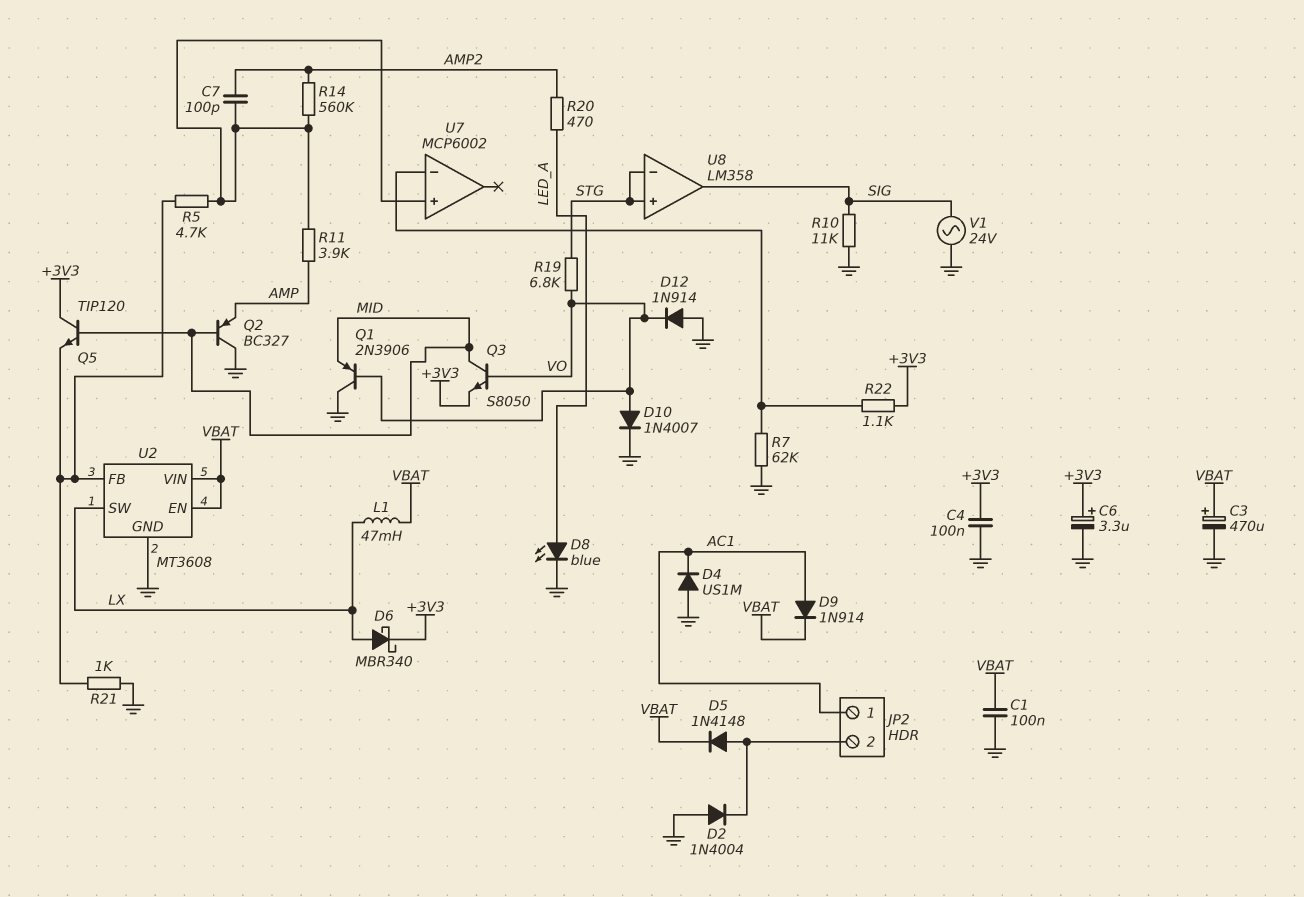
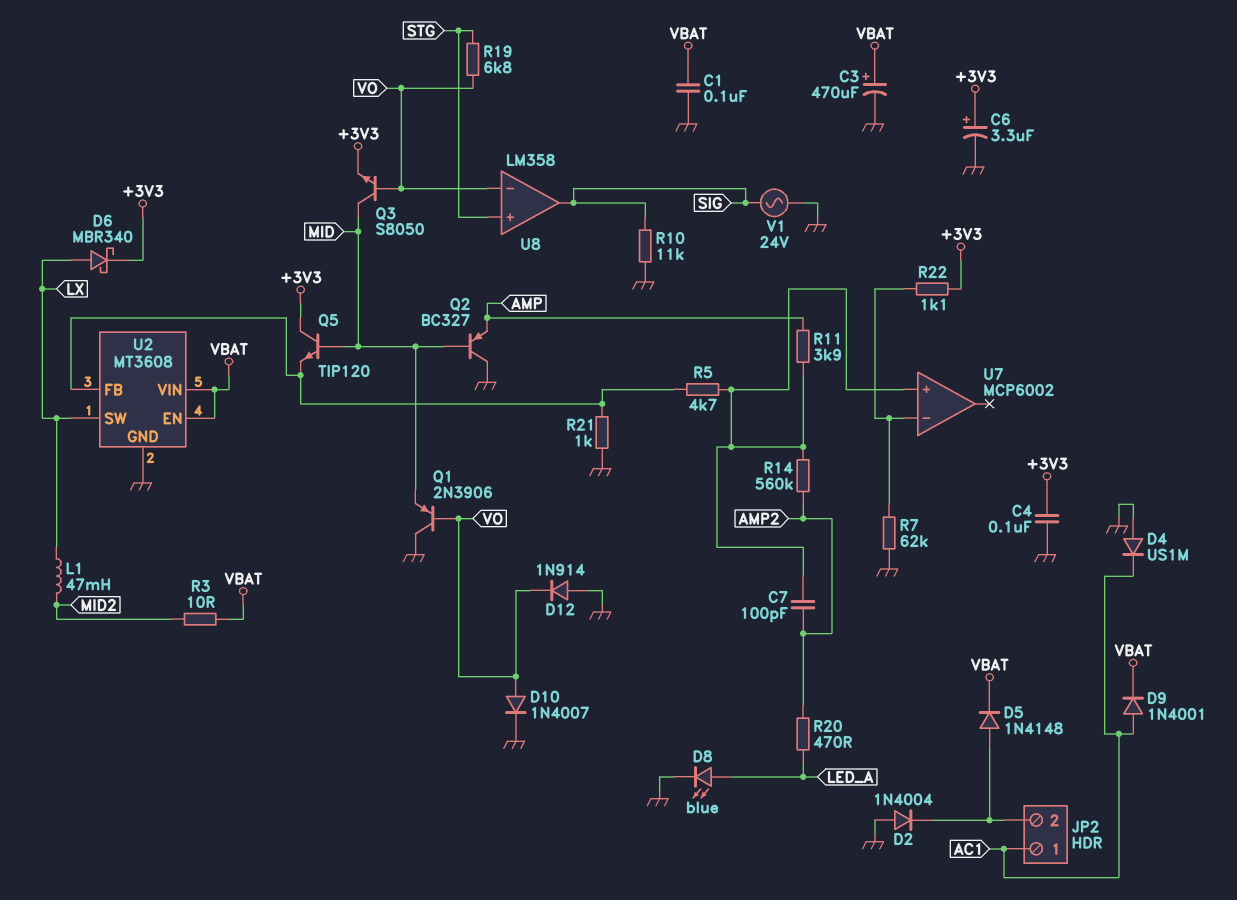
D9: diode 1N914 (A AC1, K VBAT) -> diode 1N4001 (A AC1, K VBAT)
L1: 47mH (LX, VBAT) -> 47mH (LX, MID2)
R3: none -> 10 (MID2, VBAT)
U8 pin in-: STG -> VO

